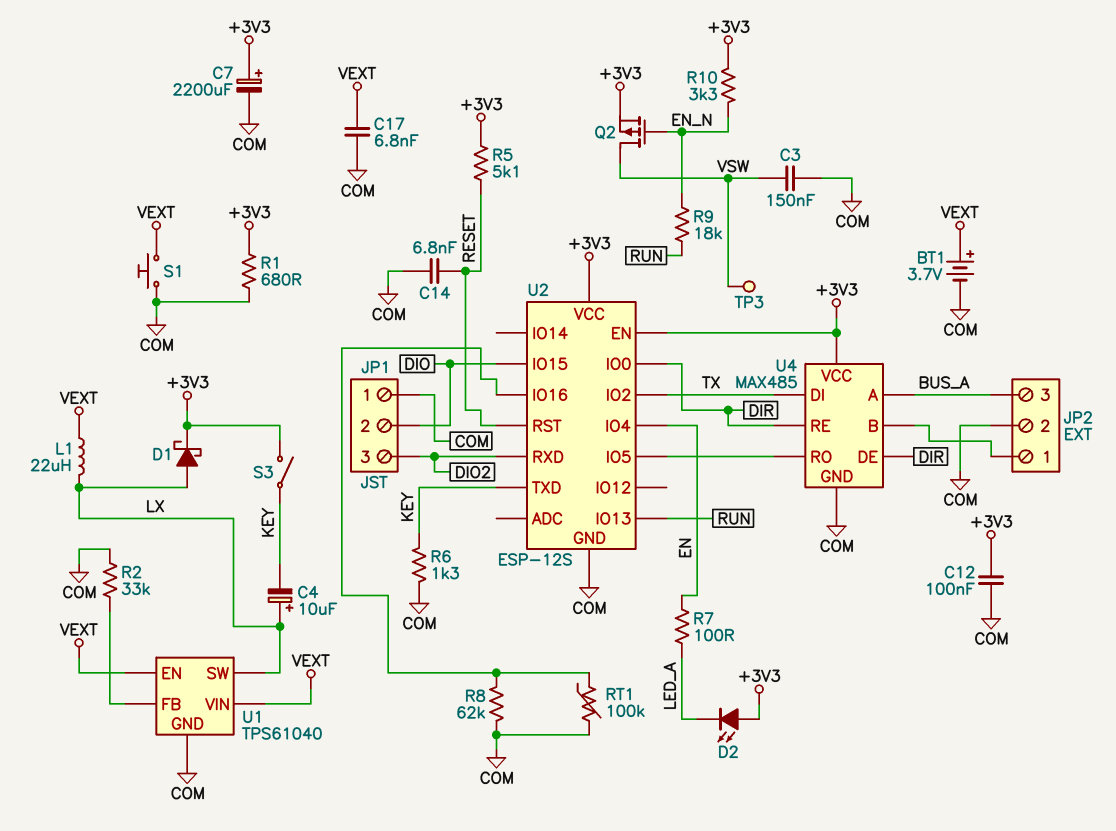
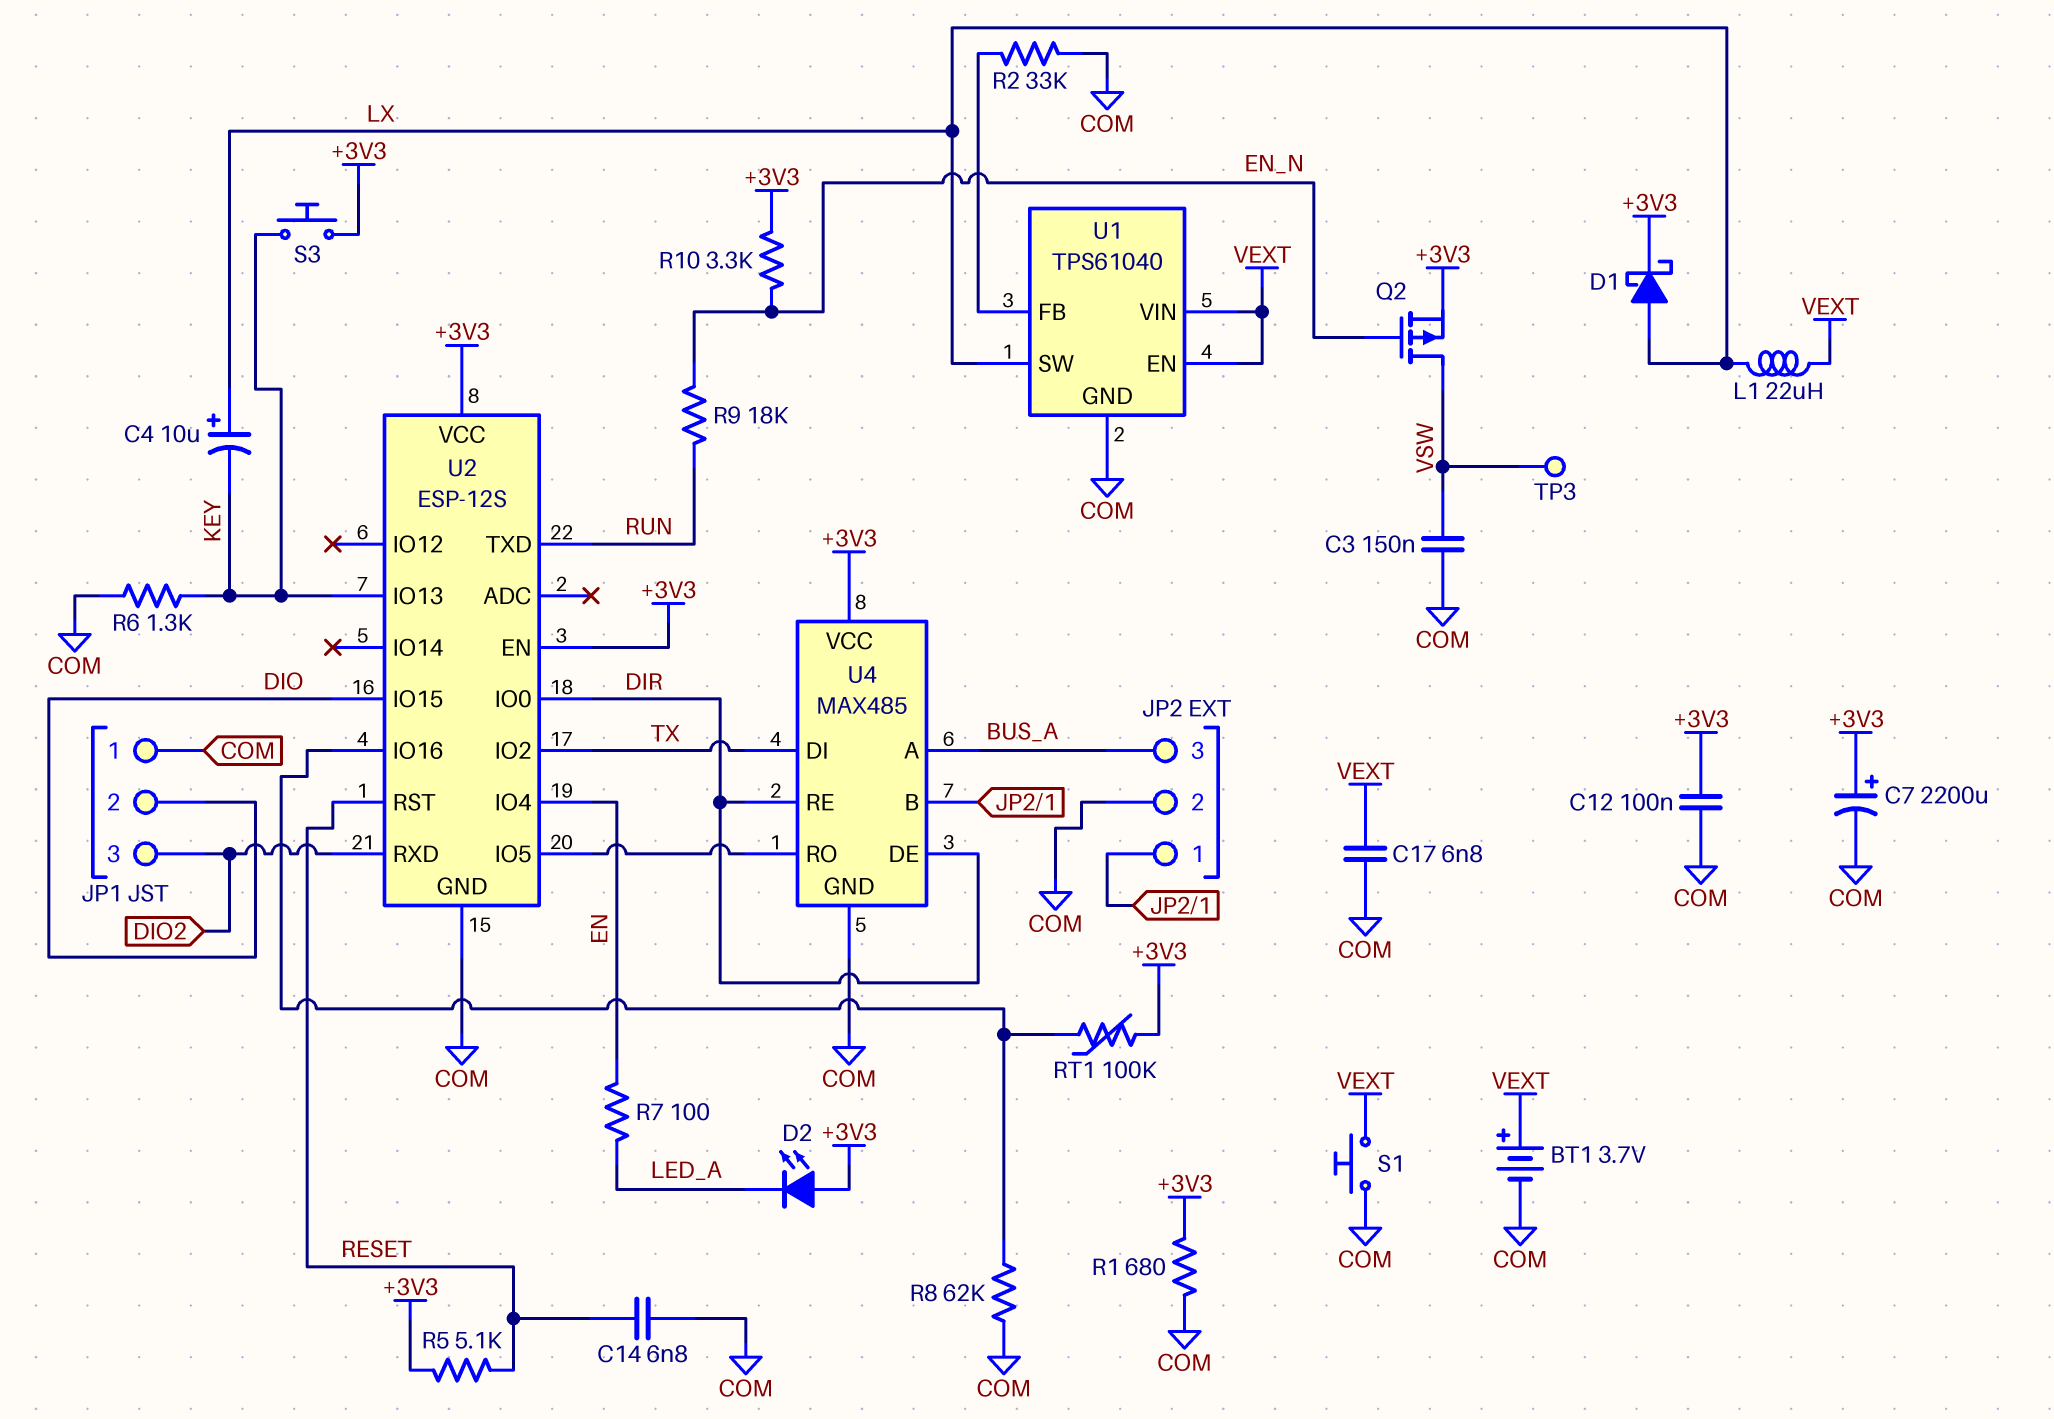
RT1: 100k (COM, U2/IO16) -> 100k (+3V3, U2/IO16)
S3: switch (+3V3, KEY) -> button (+3V3, KEY)
U2 pin IO13: RUN -> KEY
U2 pin TXD: KEY -> RUN

